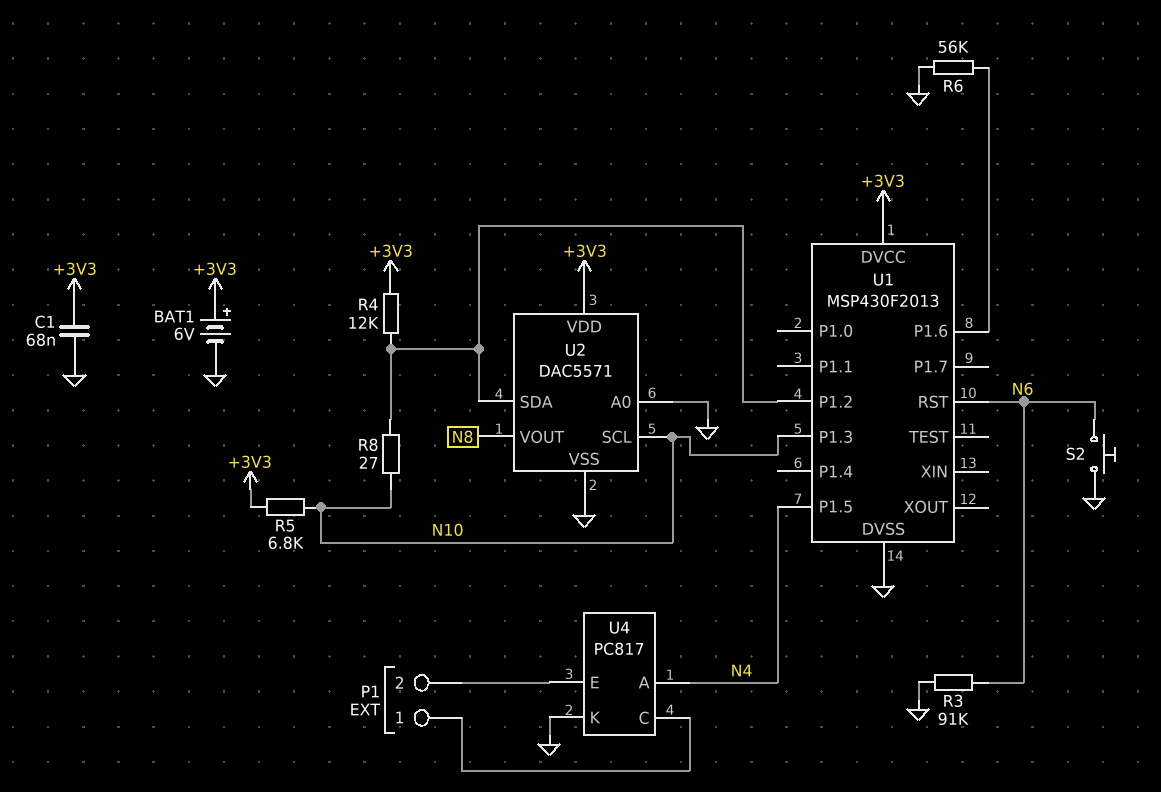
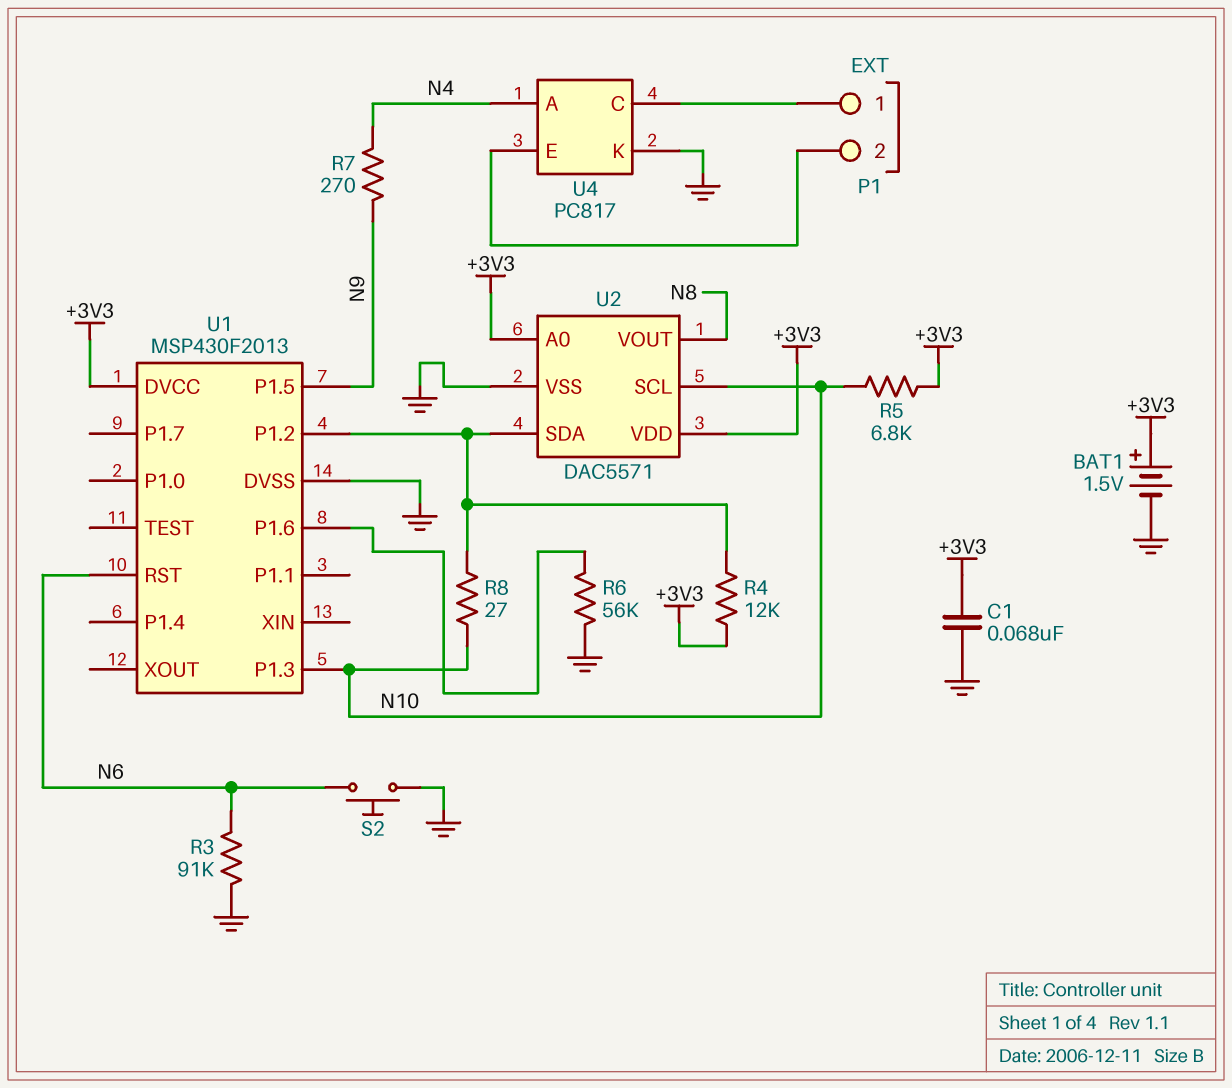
BAT1: 6V (plus +3V3, minus GND) -> 1.5V (plus +3V3, minus GND)
R7: none -> 270 (N4, N9)
U1 pin P1.5: N4 -> N9
U2 pin A0: GND -> +3V3

